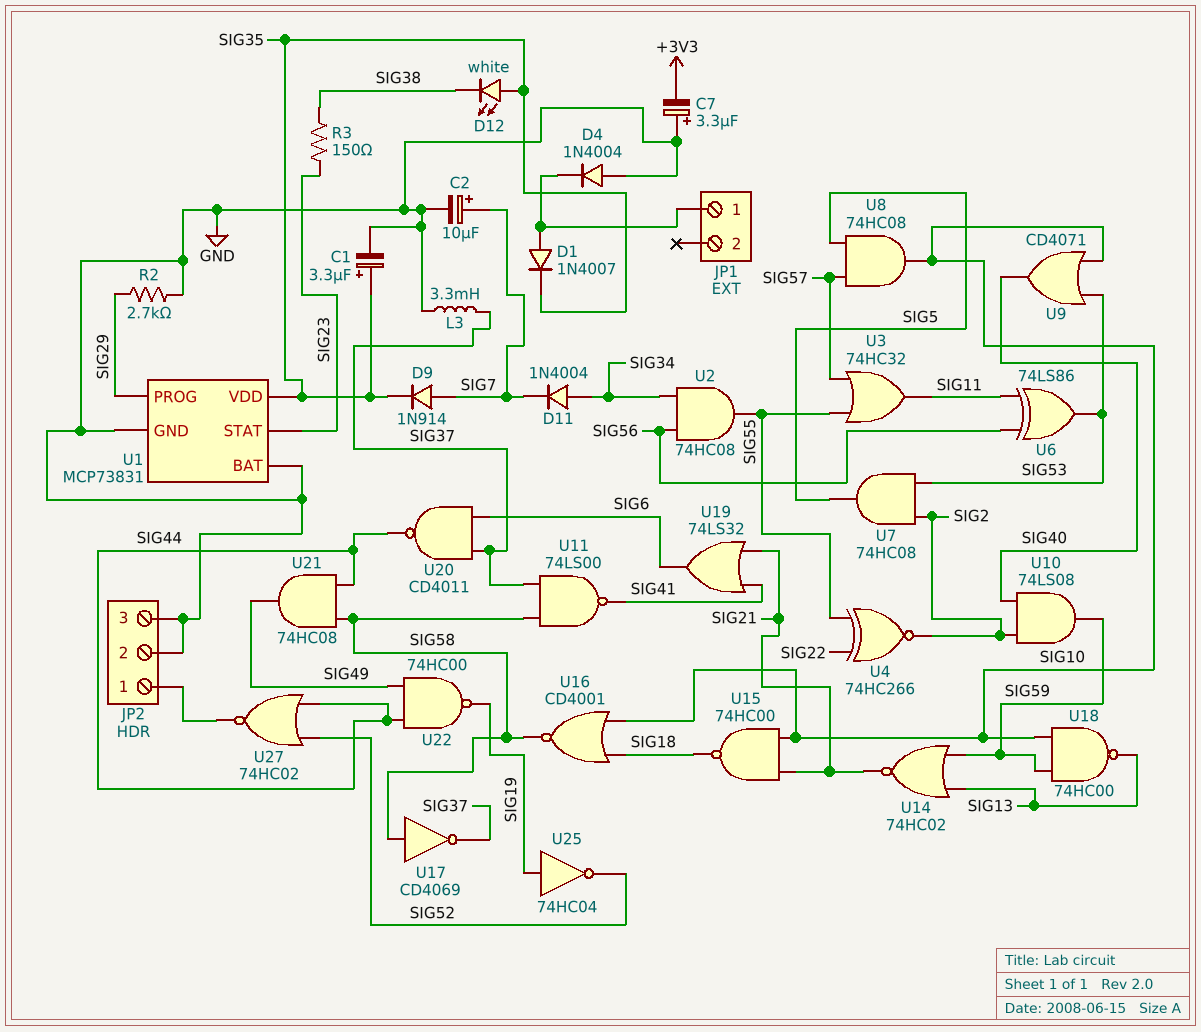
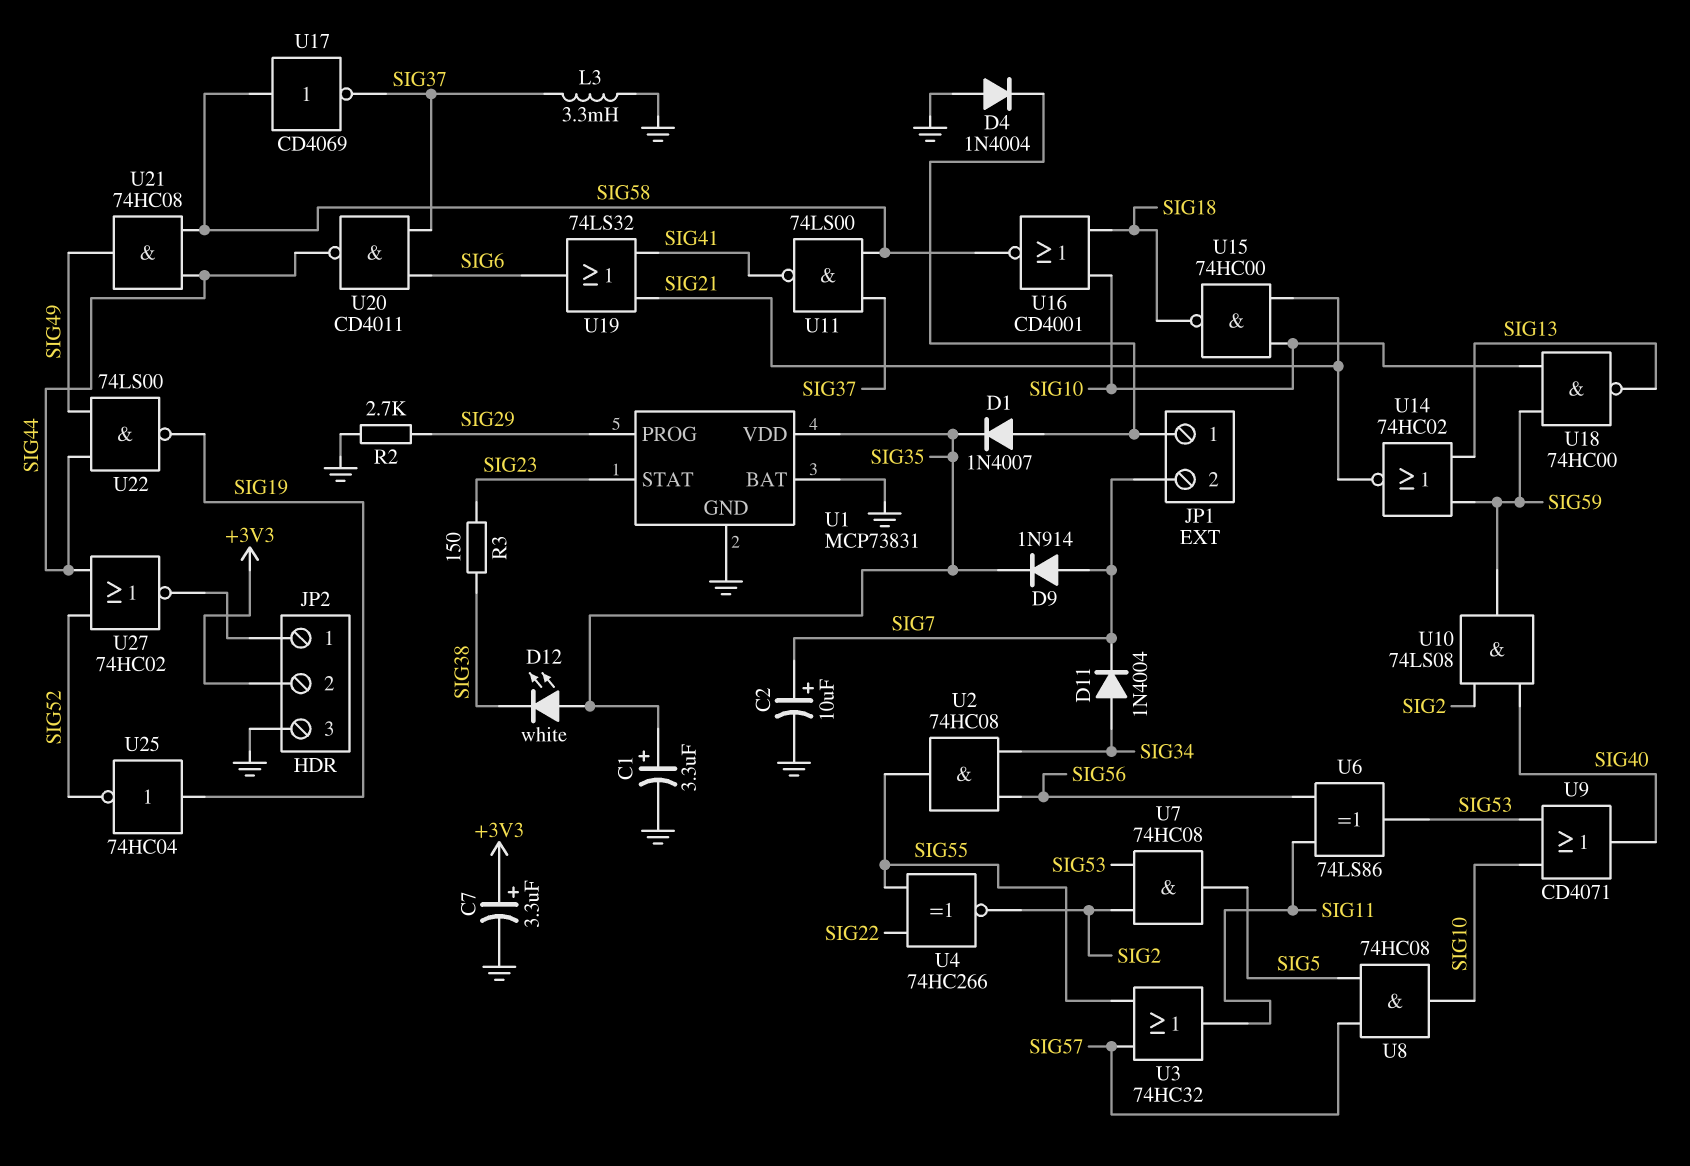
C7: 3.3uF (plus GND, minus +3V3) -> 3.3uF (plus +3V3, minus GND)
JP1 pin 2: none -> SIG7
JP2 pin 2: GND -> +3V3
U22: NAND 74HC00 (in SIG44, in SIG49, out SIG19) -> NAND 74LS00 (in SIG44, in SIG49, out SIG19)

